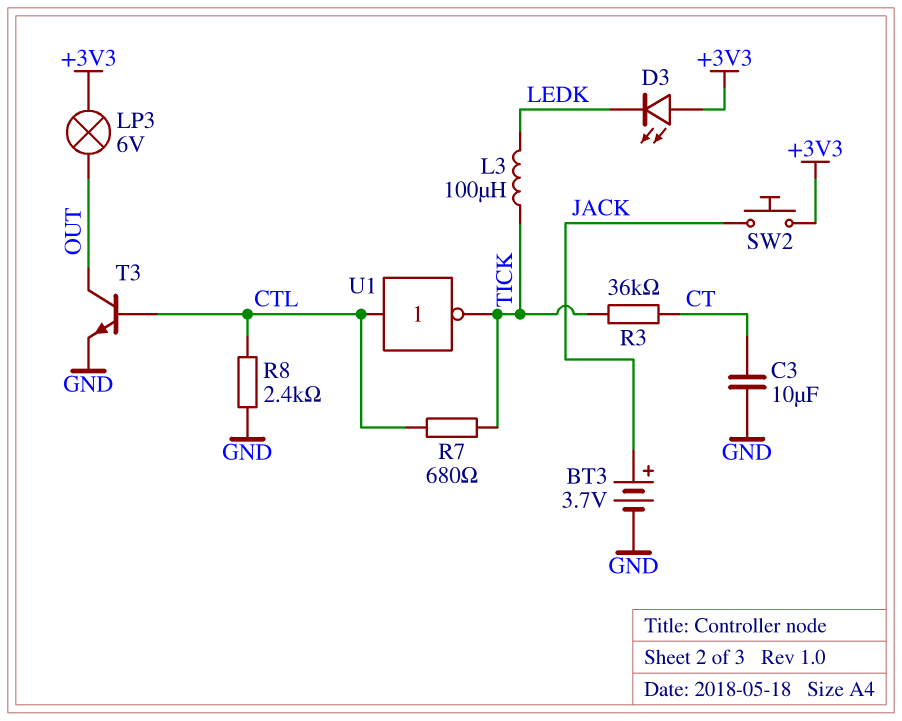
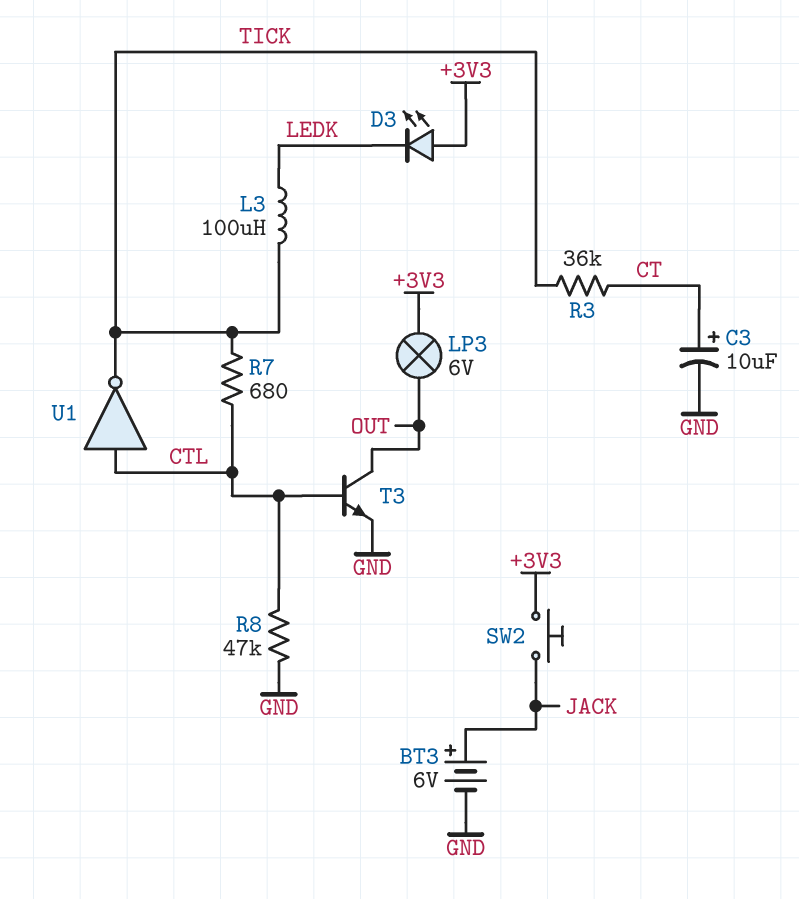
BT3: 3.7V (plus JACK, minus GND) -> 6V (plus JACK, minus GND)
C3: 10uF (CT, GND) -> 10uF (plus CT, minus GND)
R8: 2.4k (CTL, GND) -> 47k (CTL, GND)

